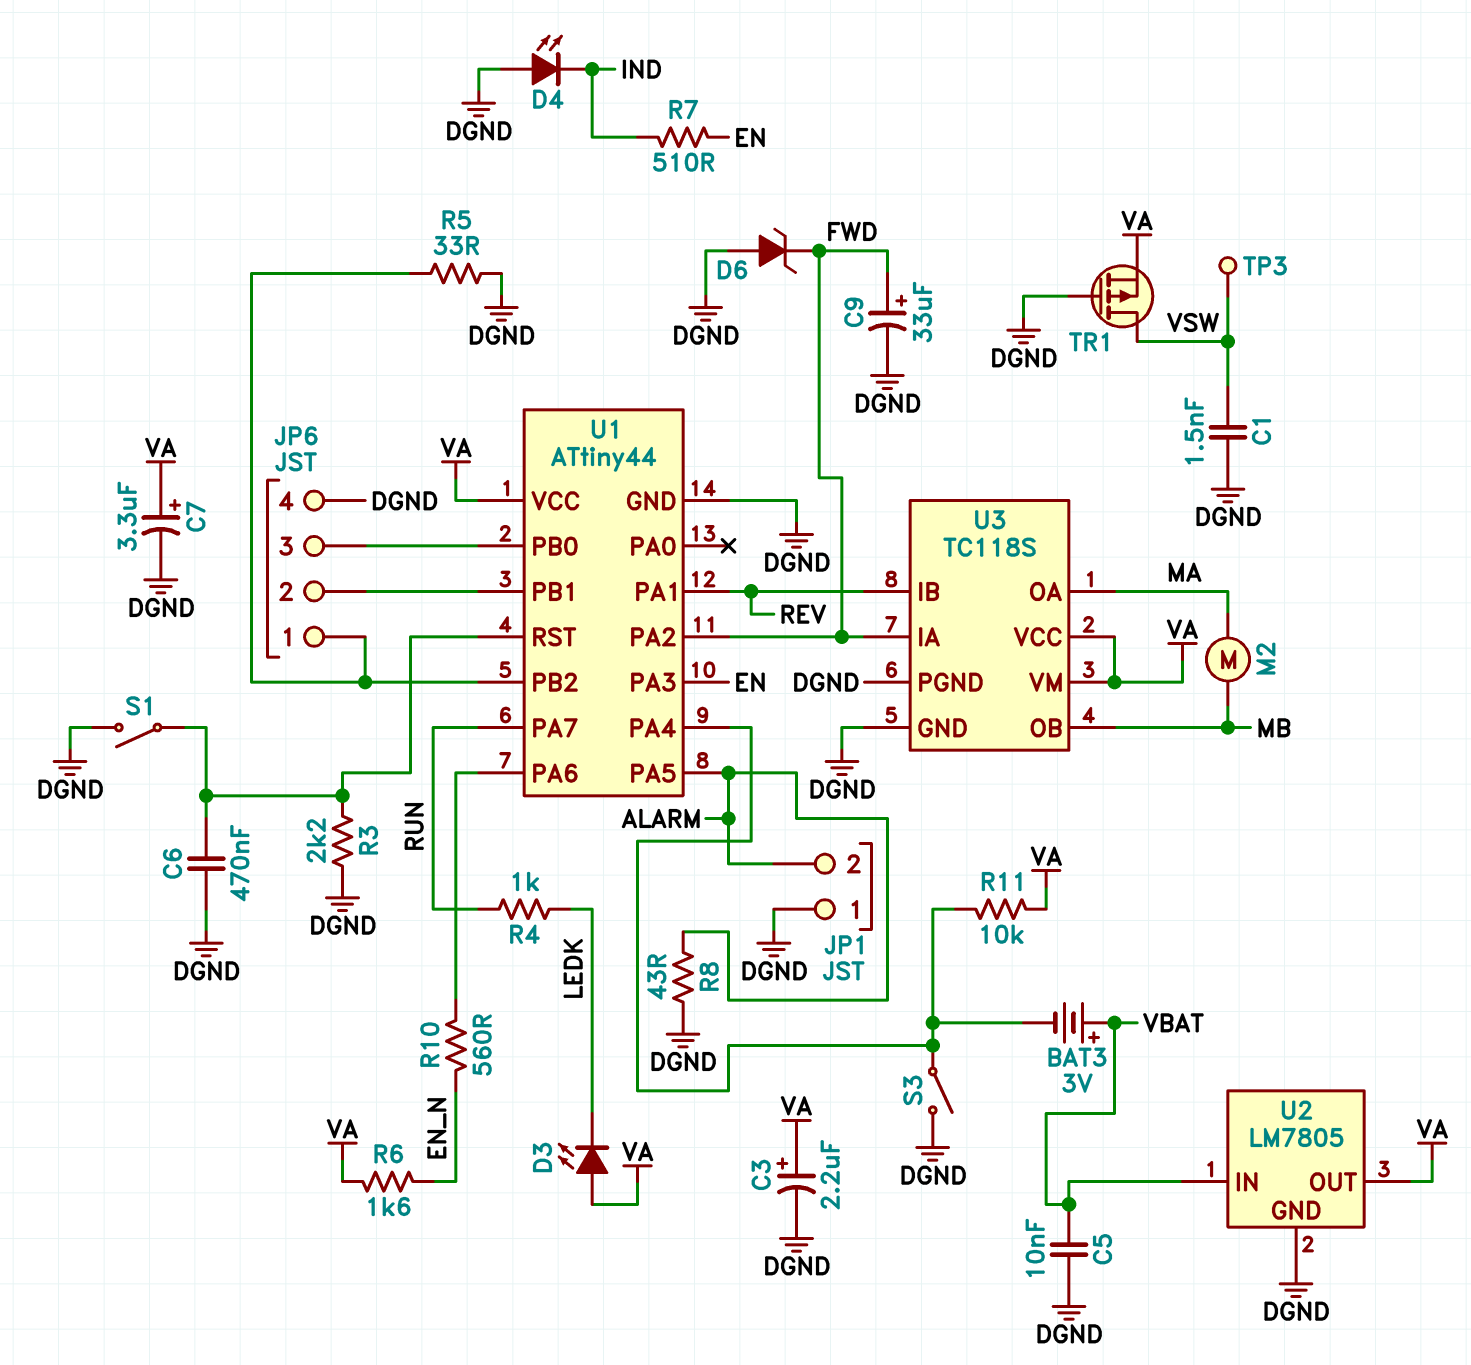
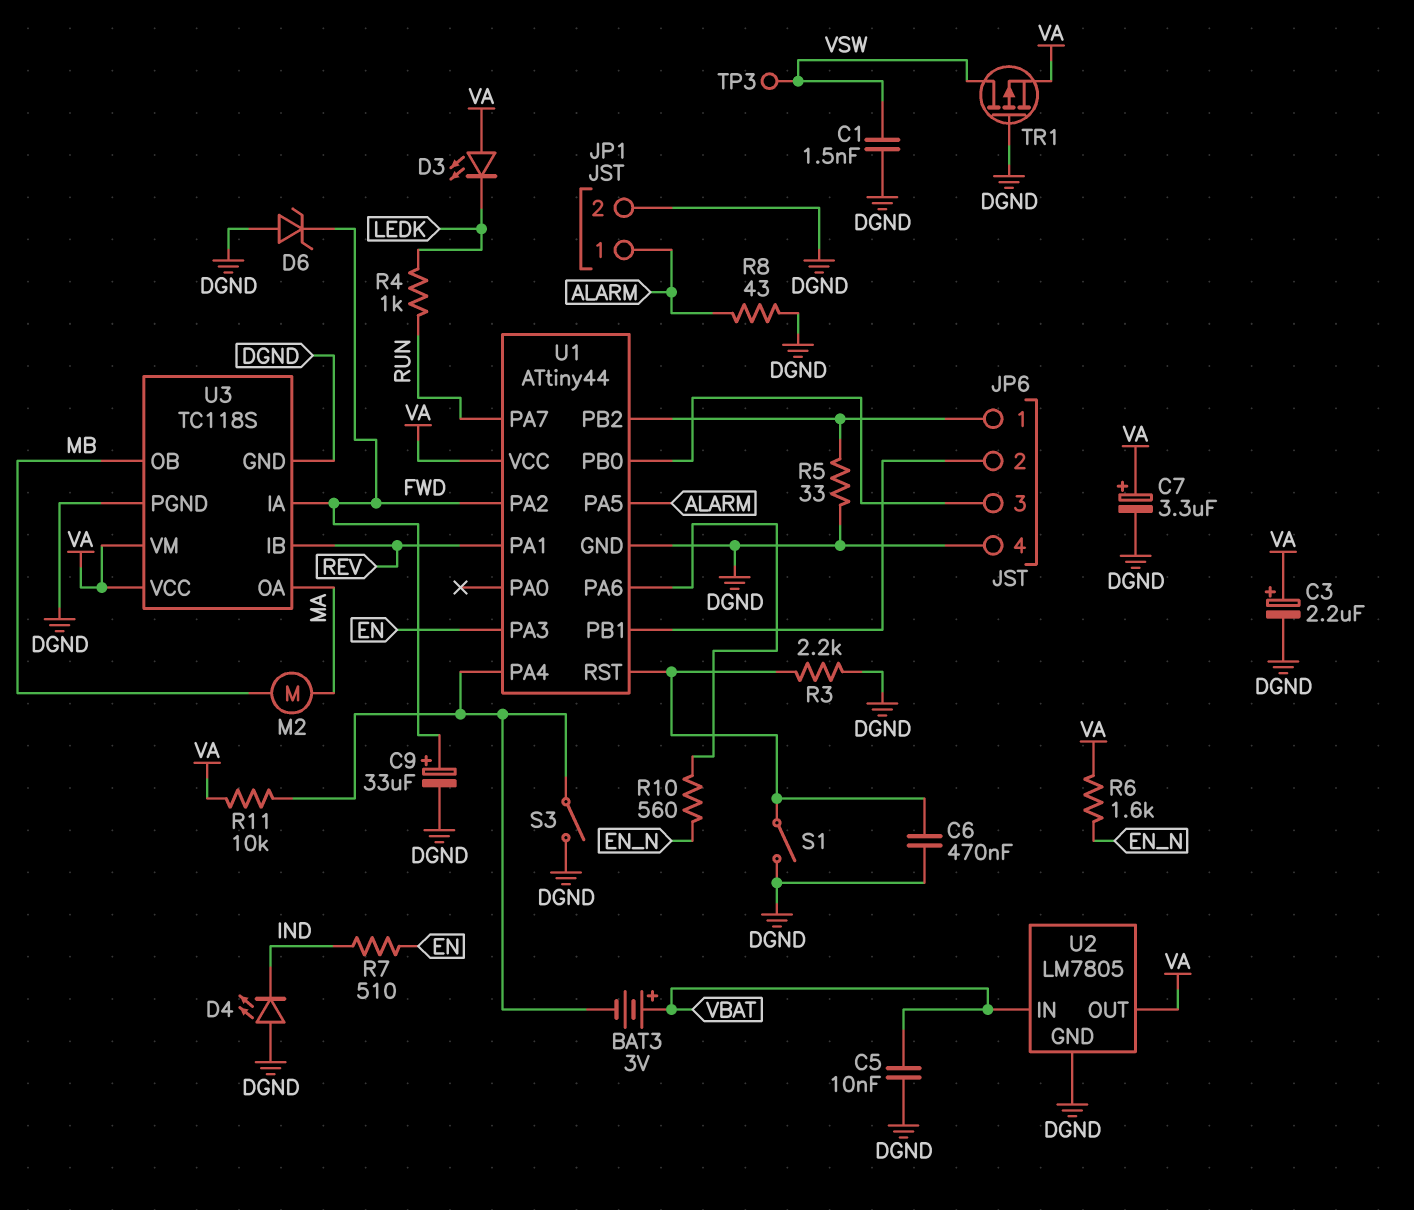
JP1 pin 1: DGND -> ALARM
JP1 pin 2: ALARM -> DGND

